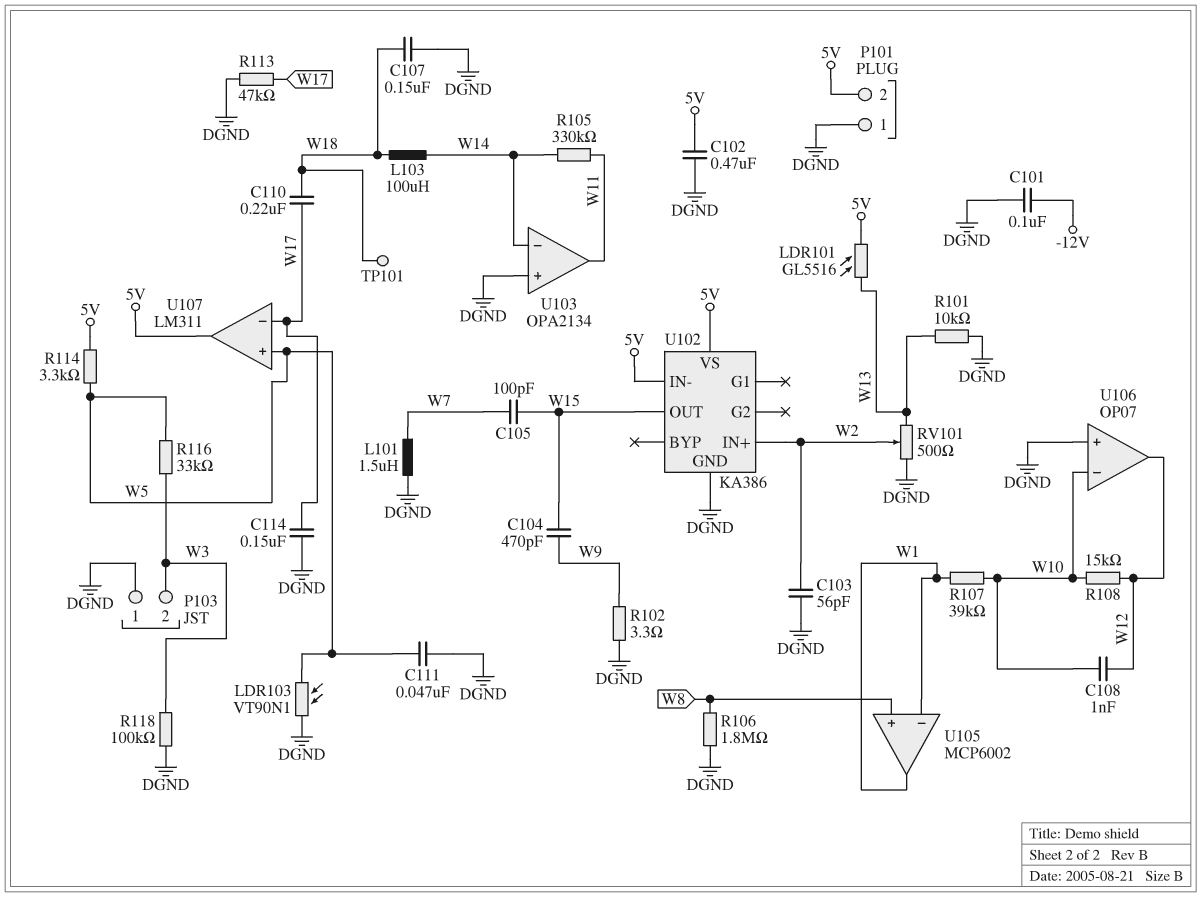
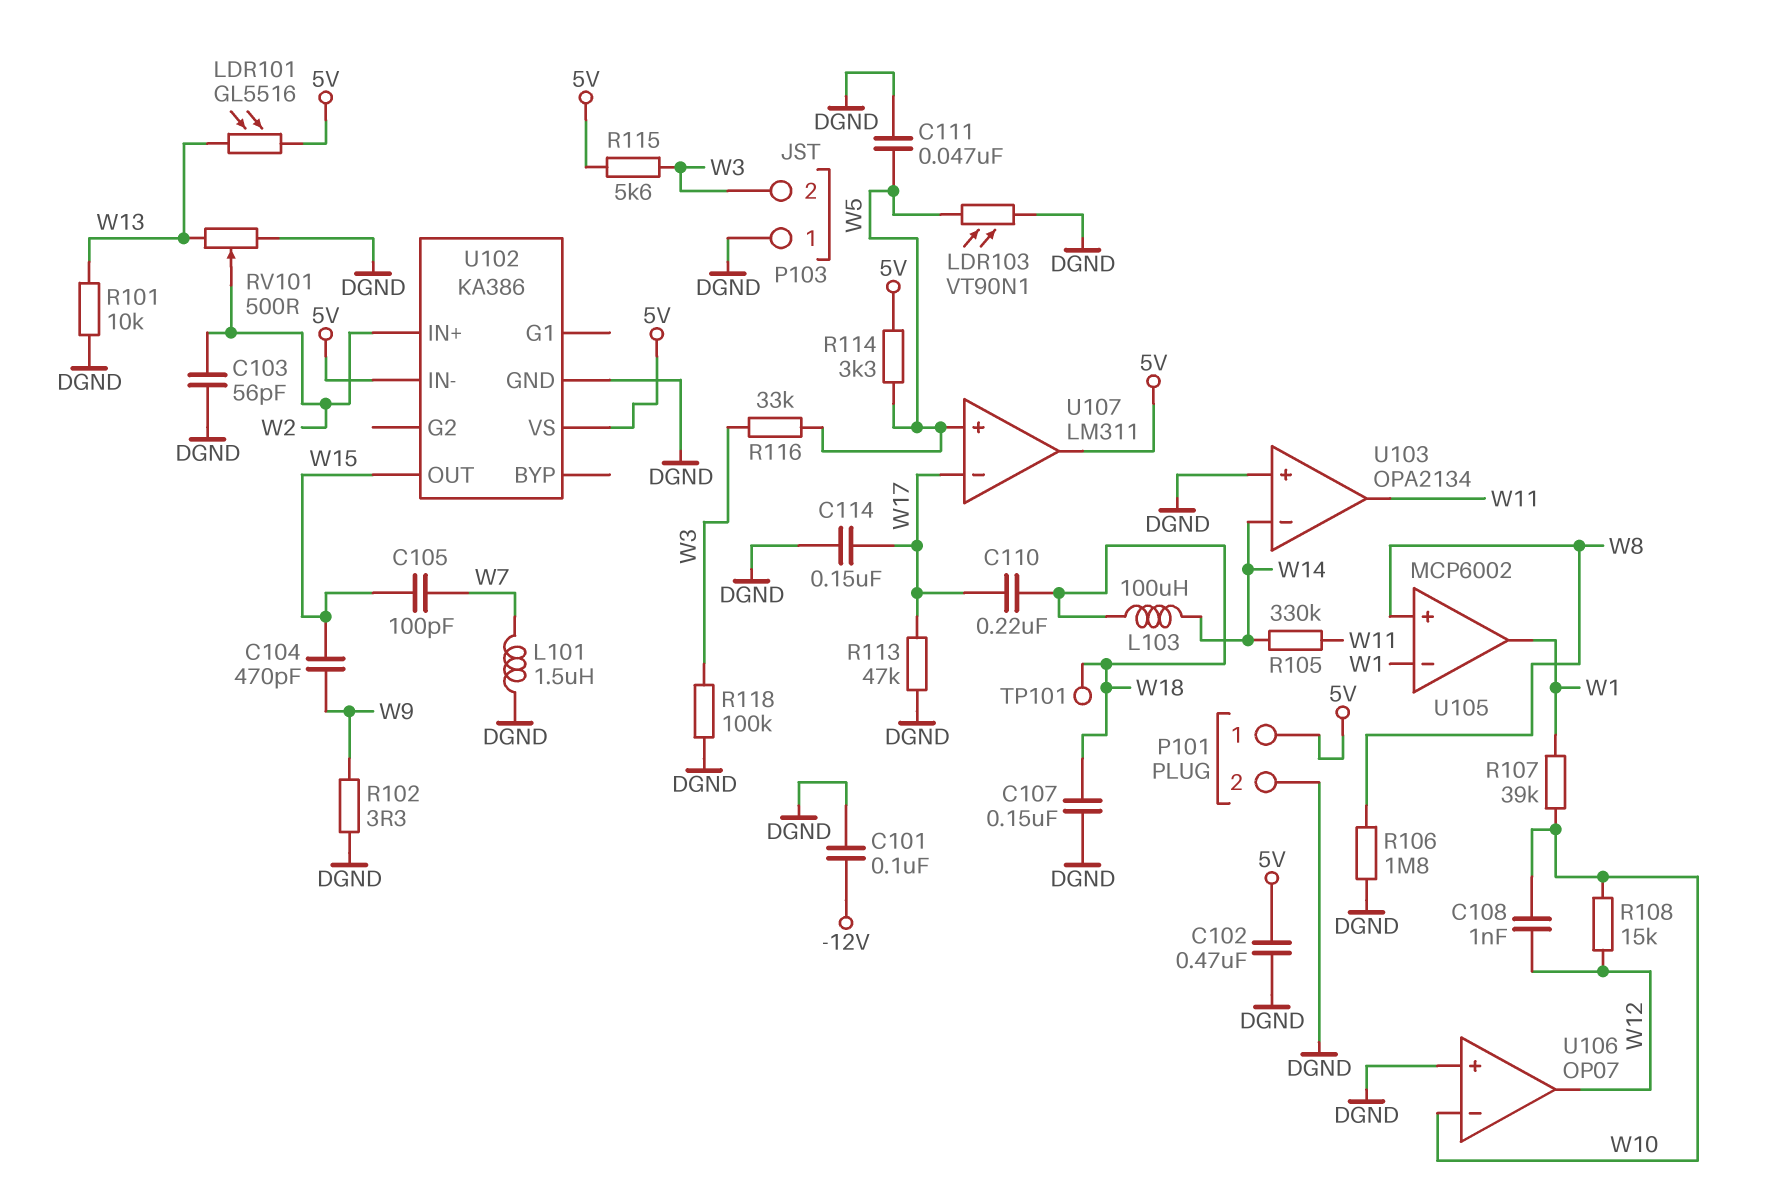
P101 pin 1: DGND -> 5V
P101 pin 2: 5V -> DGND
R115: none -> 5.6k (5V, W3)

